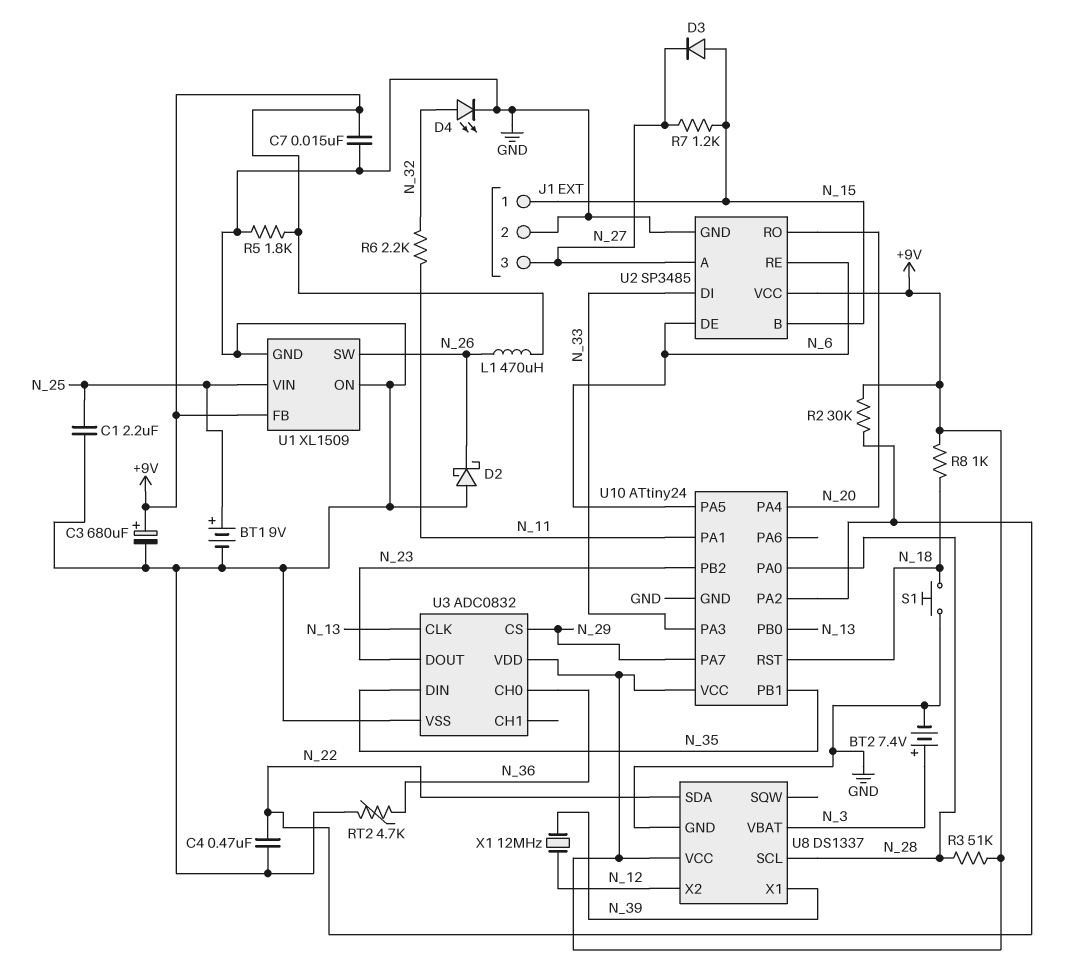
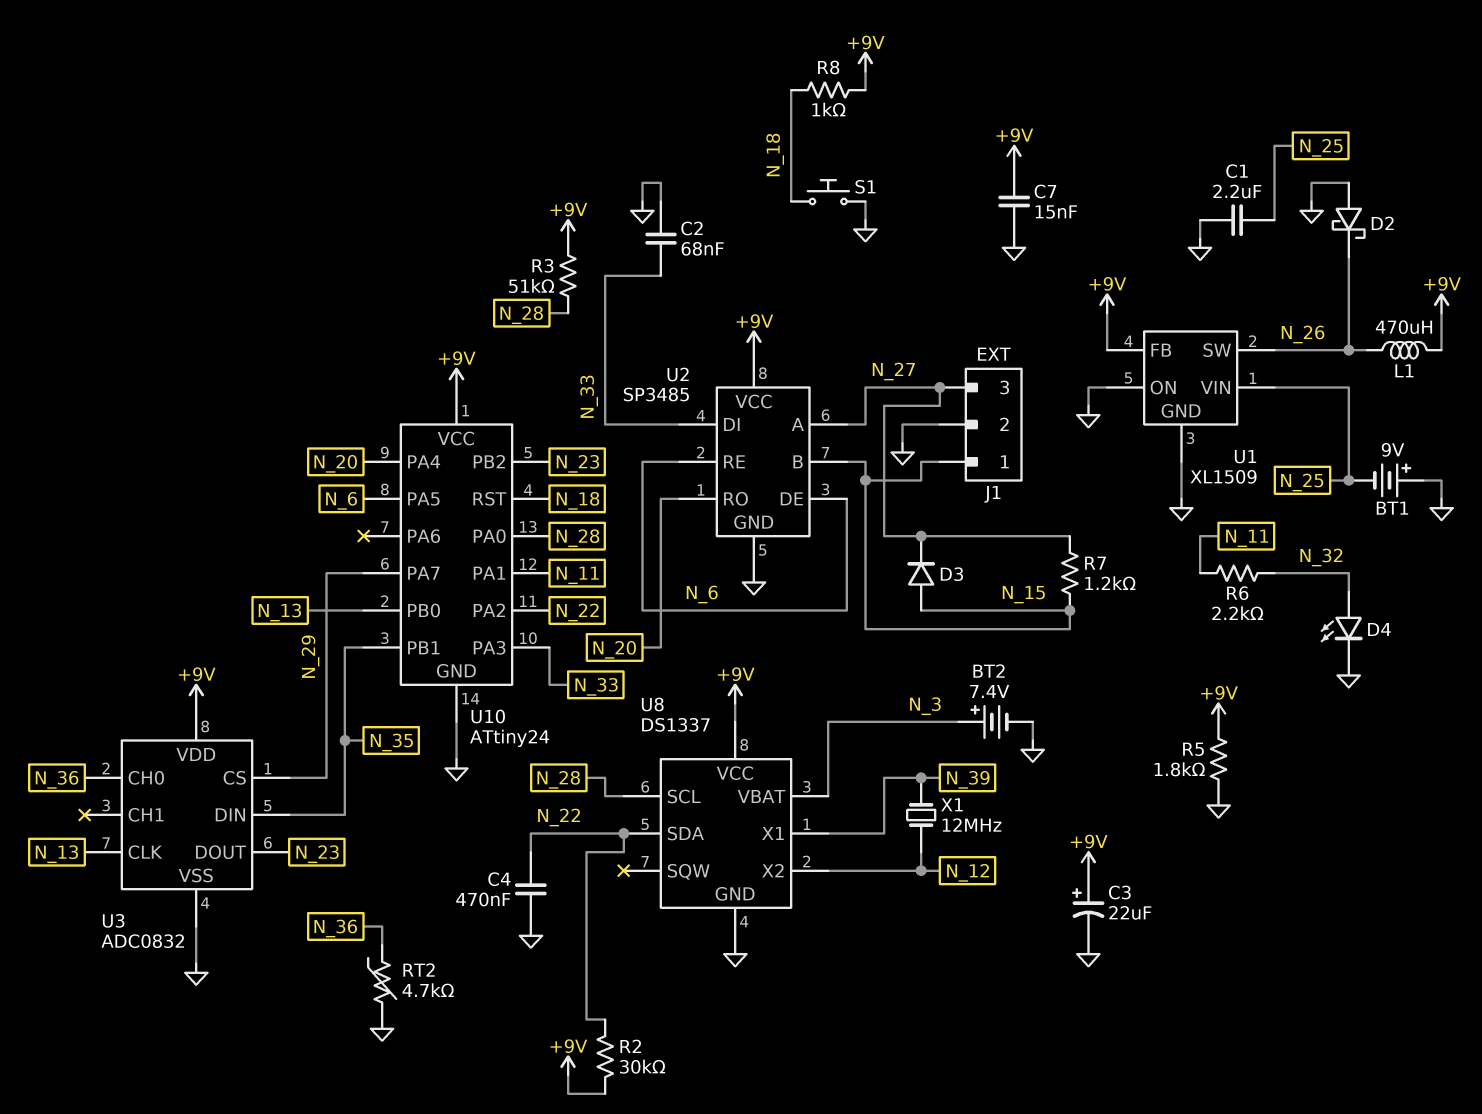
BT1: 9V (plus N_25, minus GND) -> 9V (plus GND, minus N_25)
C2: none -> 68nF (GND, N_33)
C3: 680uF (plus +9V, minus GND) -> 22uF (plus +9V, minus GND)

